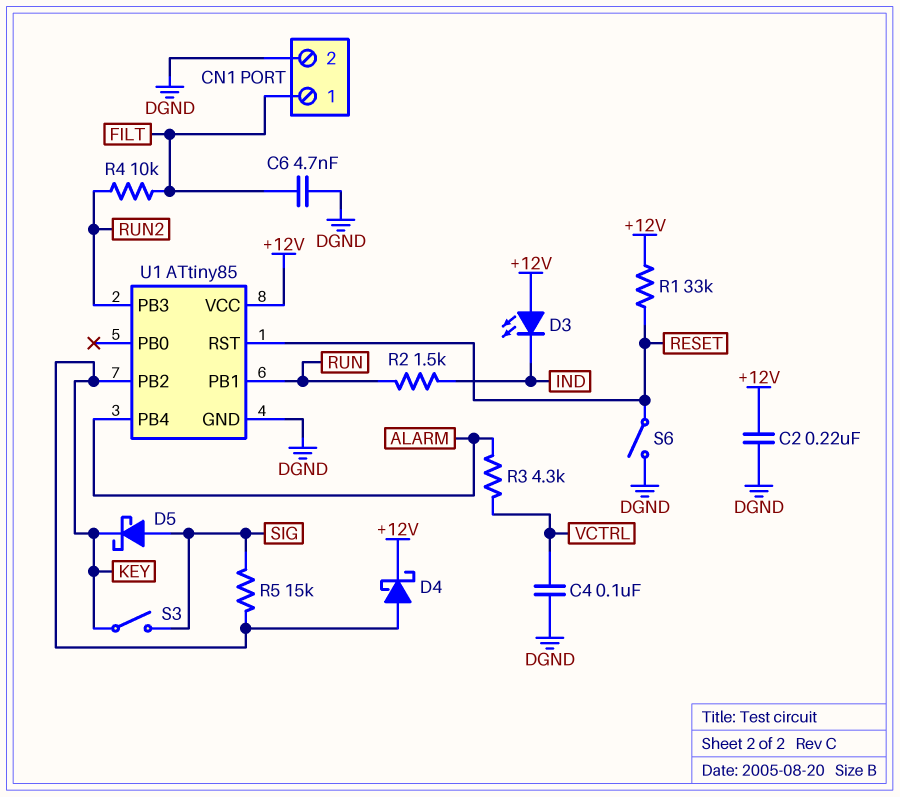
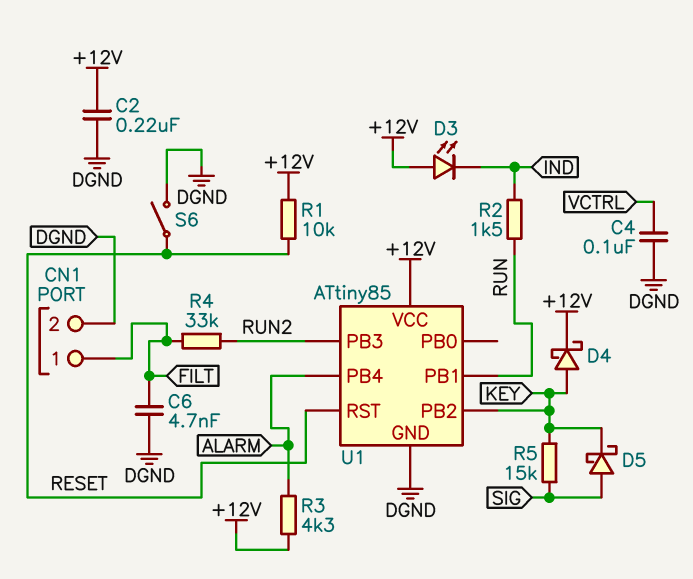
R1: 33k (+12V, RESET) -> 10k (+12V, RESET)
R3: 4.3k (ALARM, VCTRL) -> 4.3k (+12V, ALARM)
R4: 10k (FILT, RUN2) -> 33k (FILT, RUN2)
S3: switch (KEY, SIG) -> none

